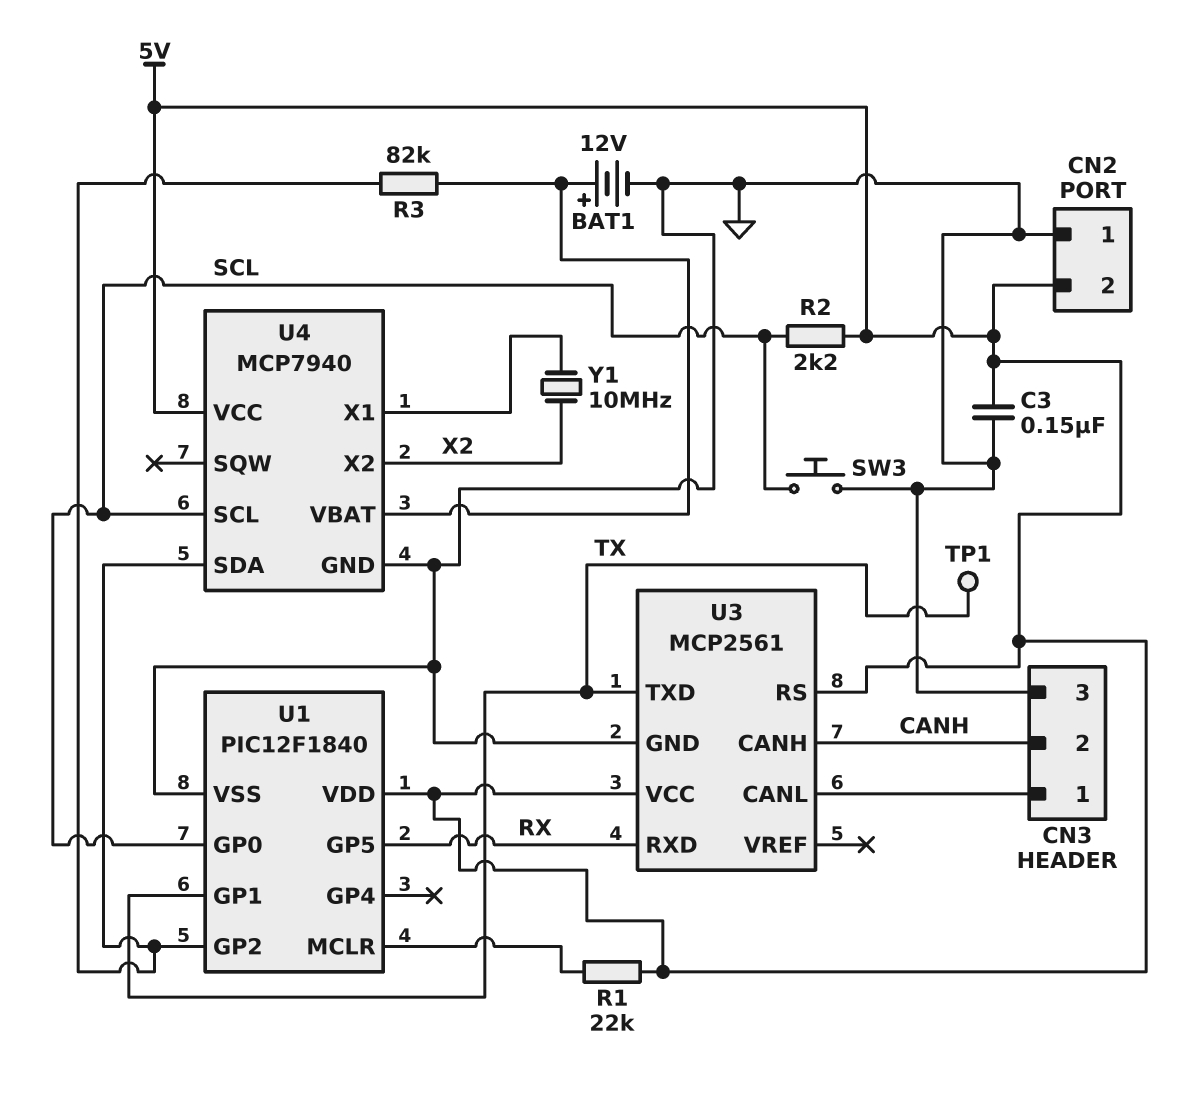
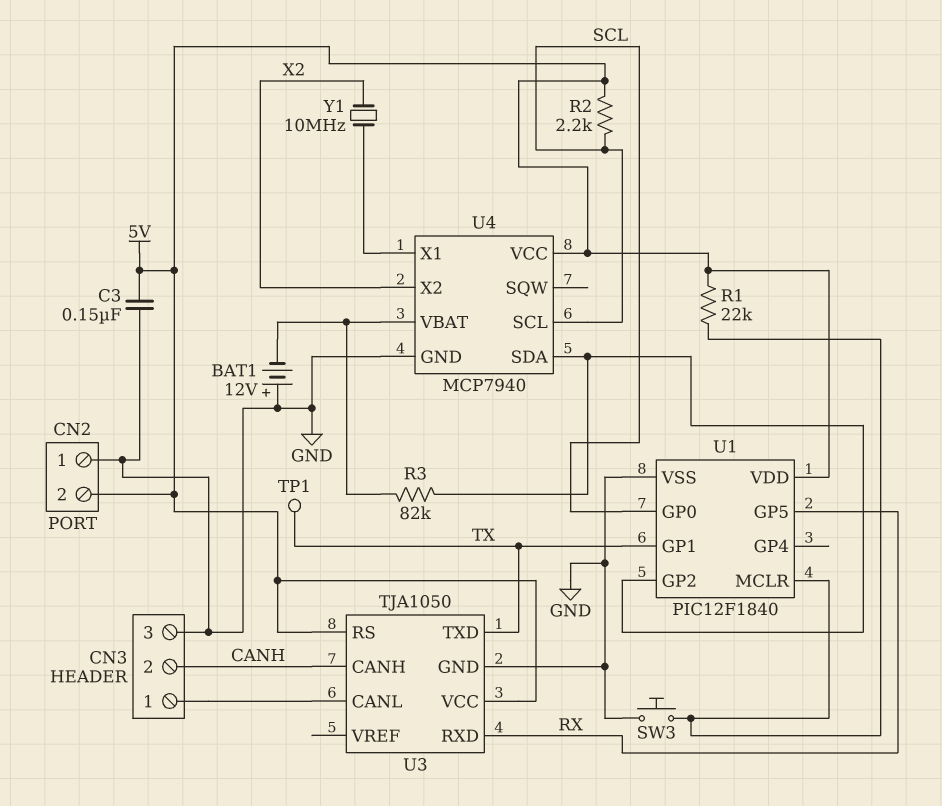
BAT1: 12V (plus U4/VBAT, minus GND) -> 12V (plus GND, minus U4/VBAT)
SW3: button (GND, SCL) -> button (GND, U1/MCLR)
U3: MCP2561 -> TJA1050

